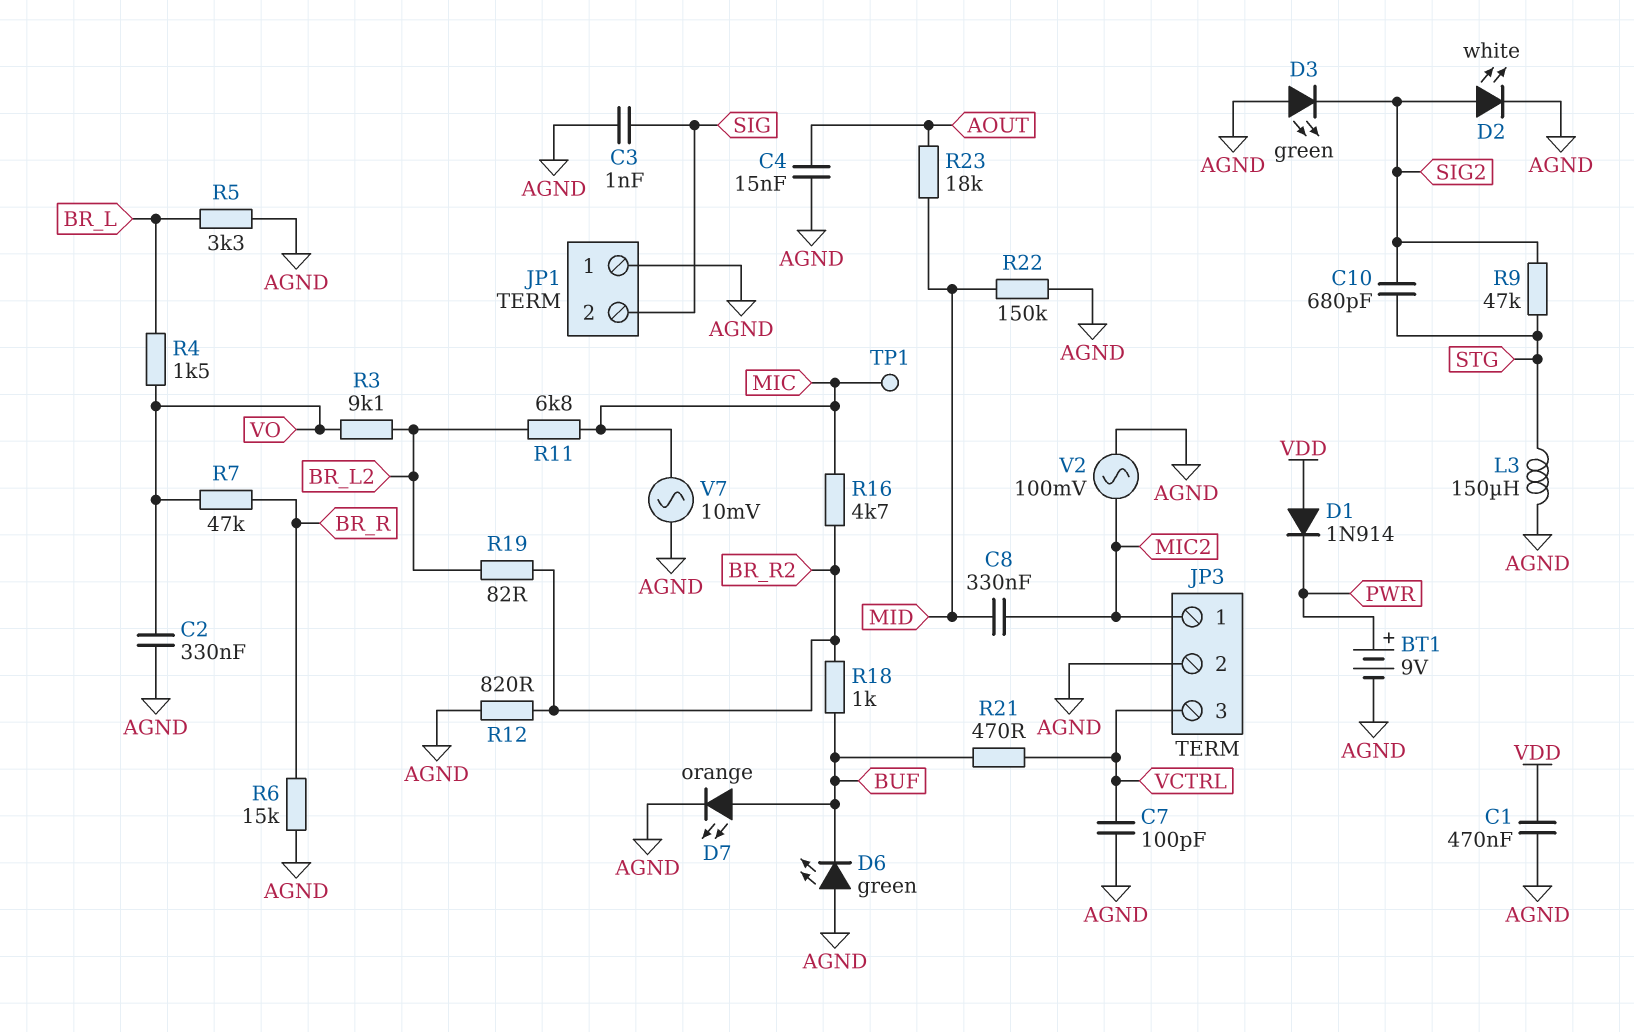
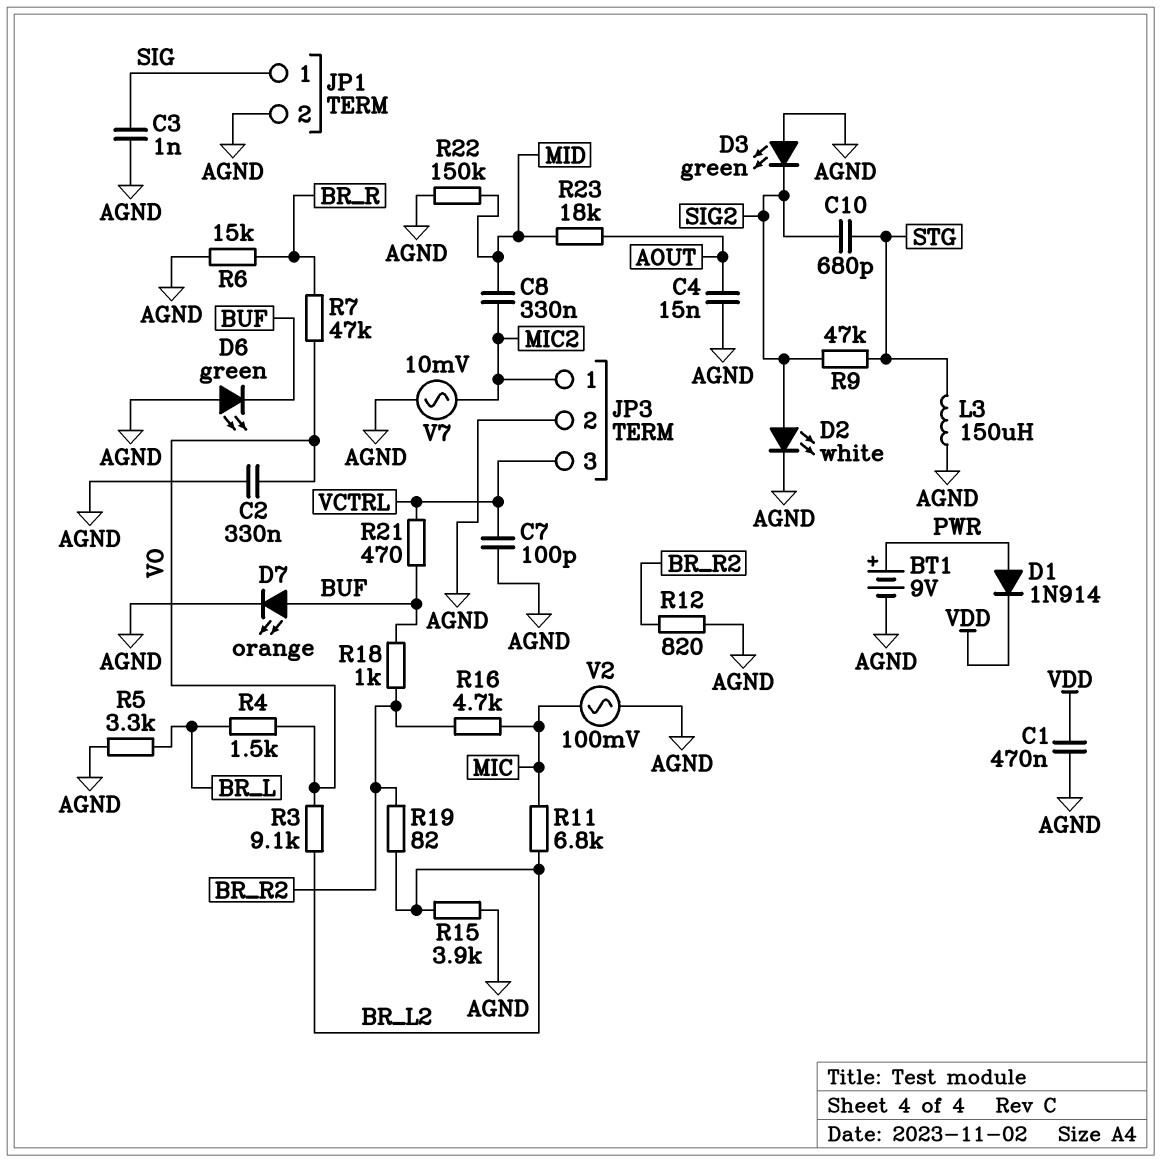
D1: diode 1N914 (A VDD, K PWR) -> diode 1N914 (A PWR, K VDD)
JP1 pin 1: AGND -> SIG
JP1 pin 2: SIG -> AGND
R15: none -> 3.9k (AGND, BR_L2)
TP1: test point (MIC) -> none
V2: AC 100mV (AGND, MIC2) -> AC 100mV (AGND, MIC)
V7: AC 10mV (AGND, MIC) -> AC 10mV (AGND, MIC2)

